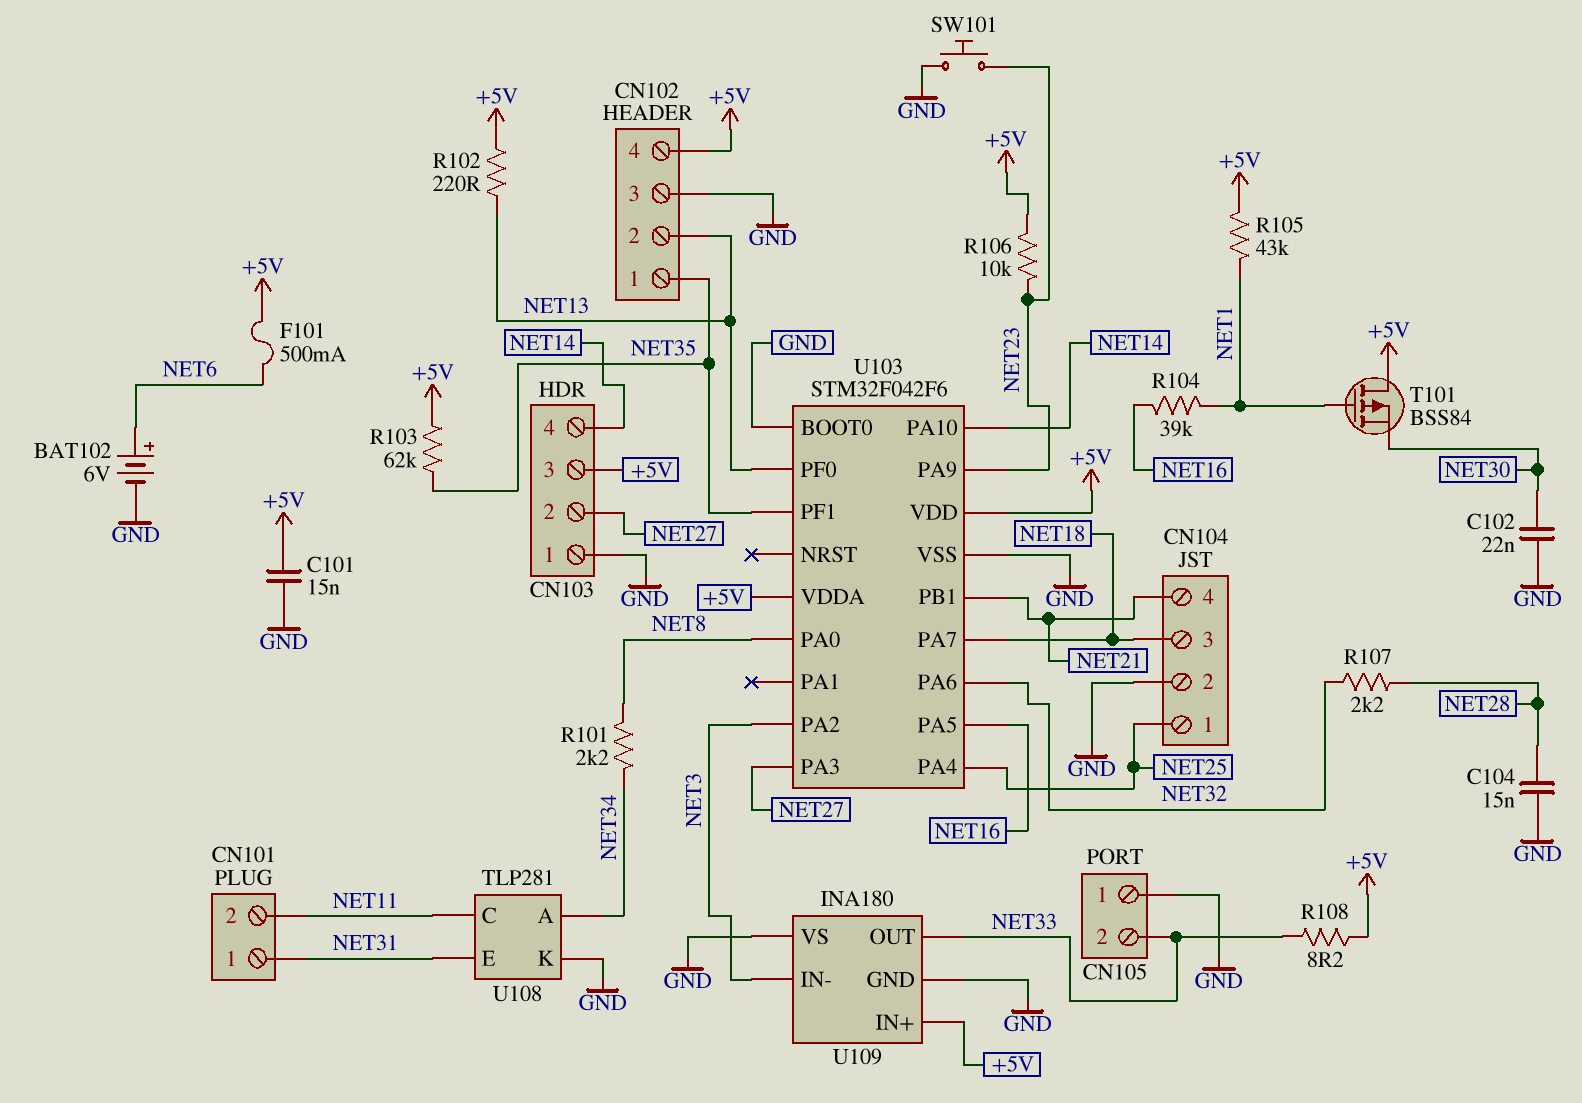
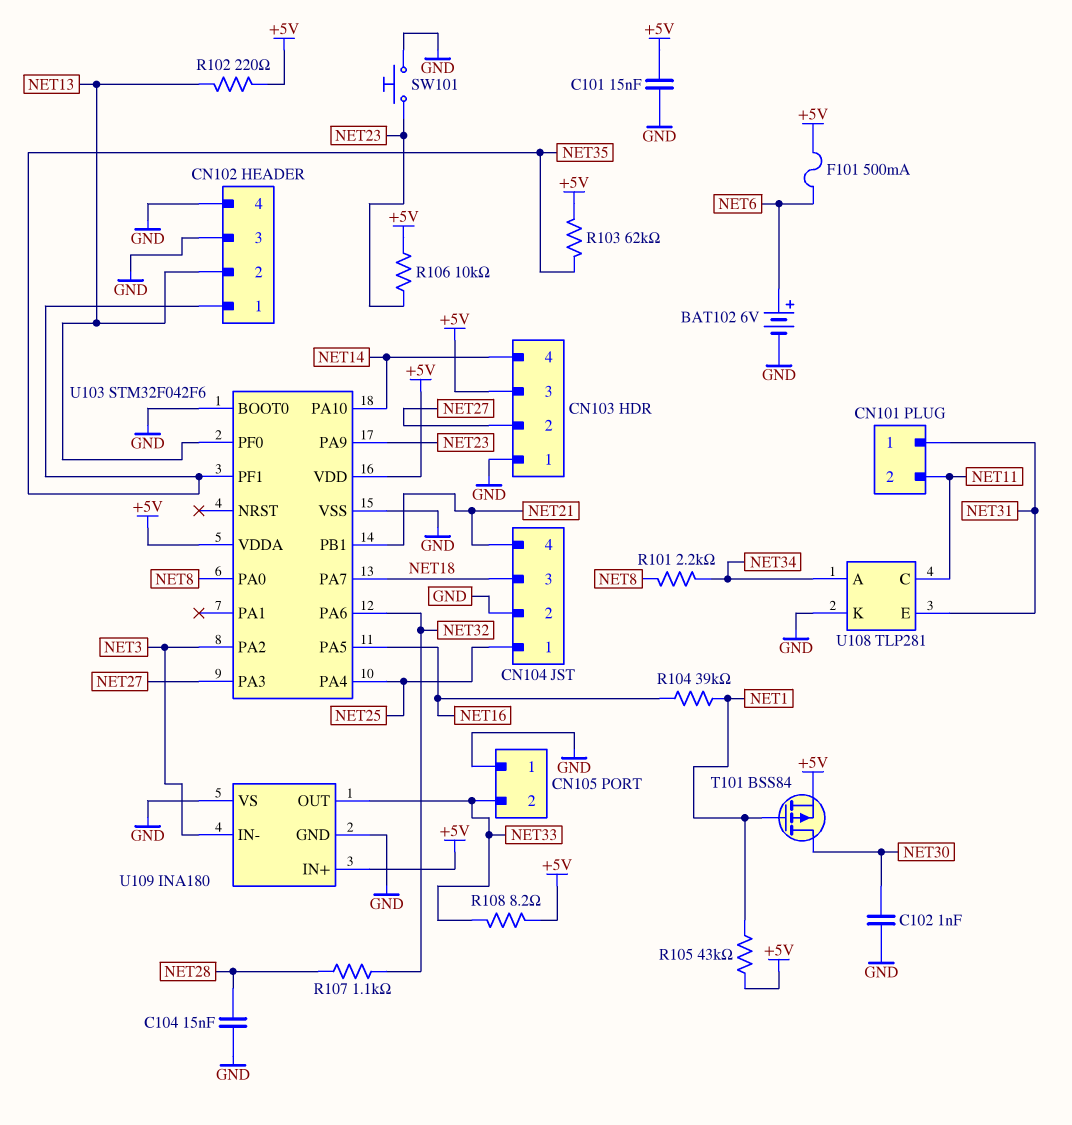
C102: 22nF (GND, NET30) -> 1nF (GND, NET30)
CN102 pin 4: +5V -> GND
R107: 2.2k (NET28, NET32) -> 1.1k (NET28, NET32)
T101: PMOS BSS84 (G NET1, D +5V, S NET30) -> PMOS BSS84 (G NET1, D NET30, S +5V)

